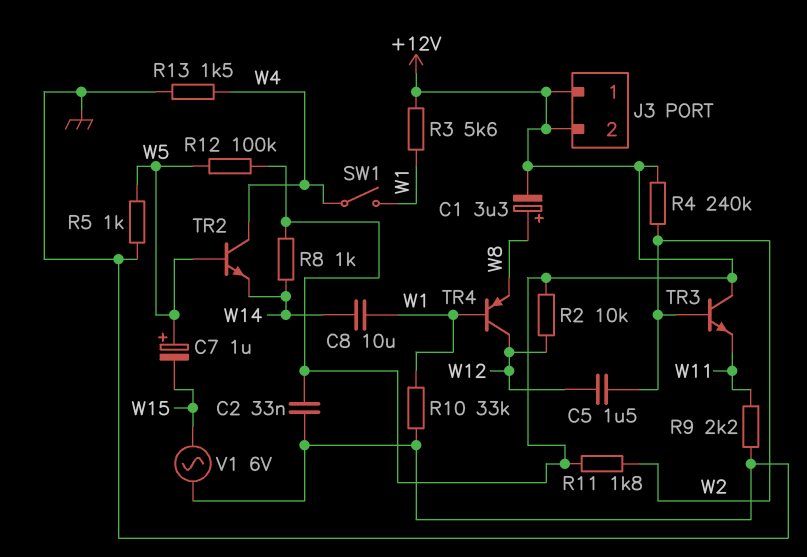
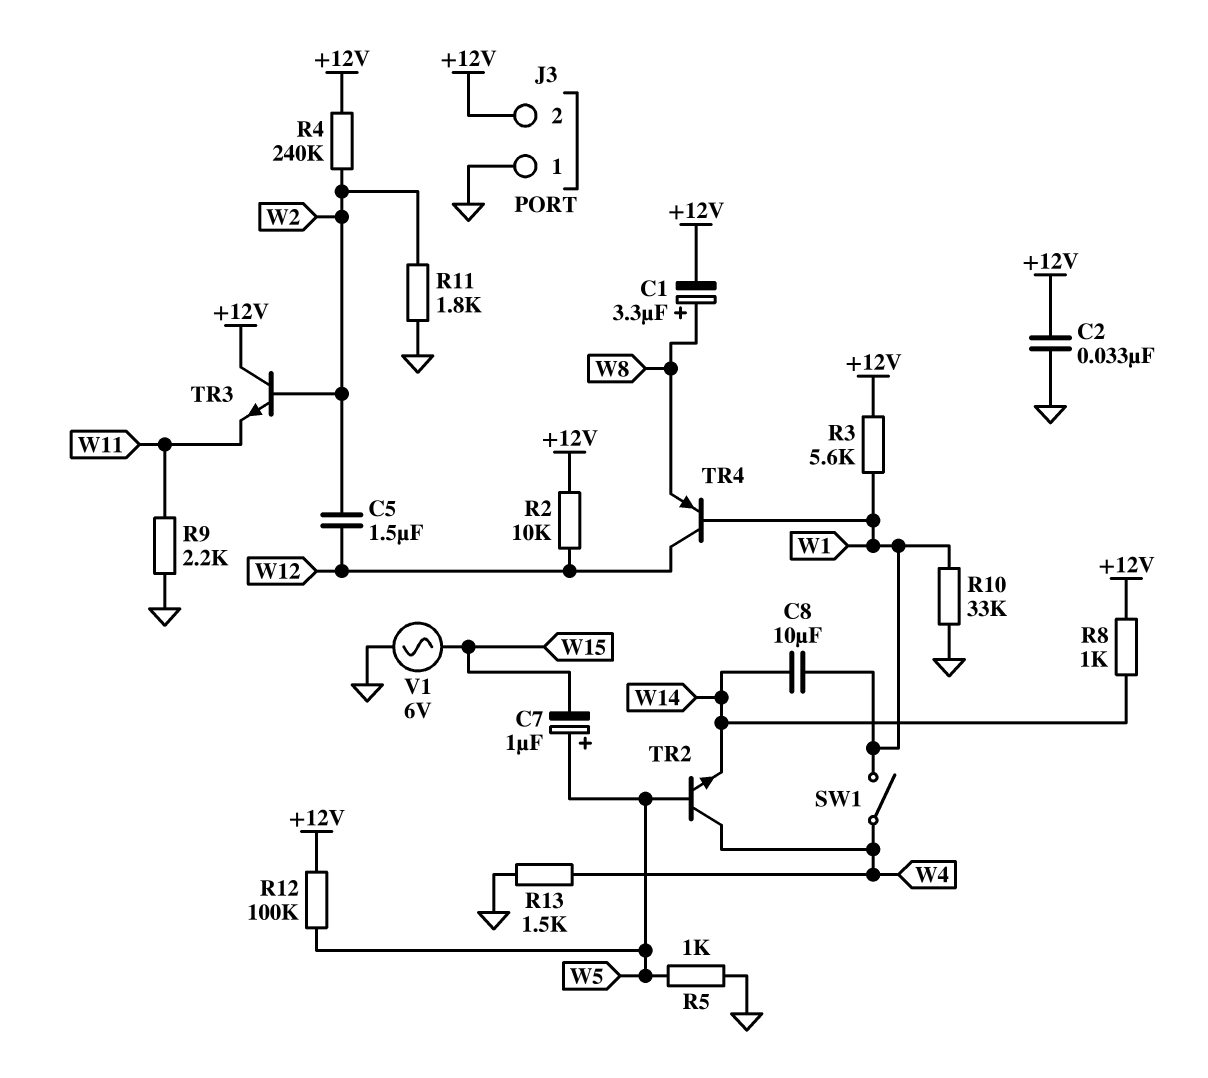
J3 pin 1: +12V -> GND
R11: 1.8k (+12V, W2) -> 1.8k (GND, W2)

